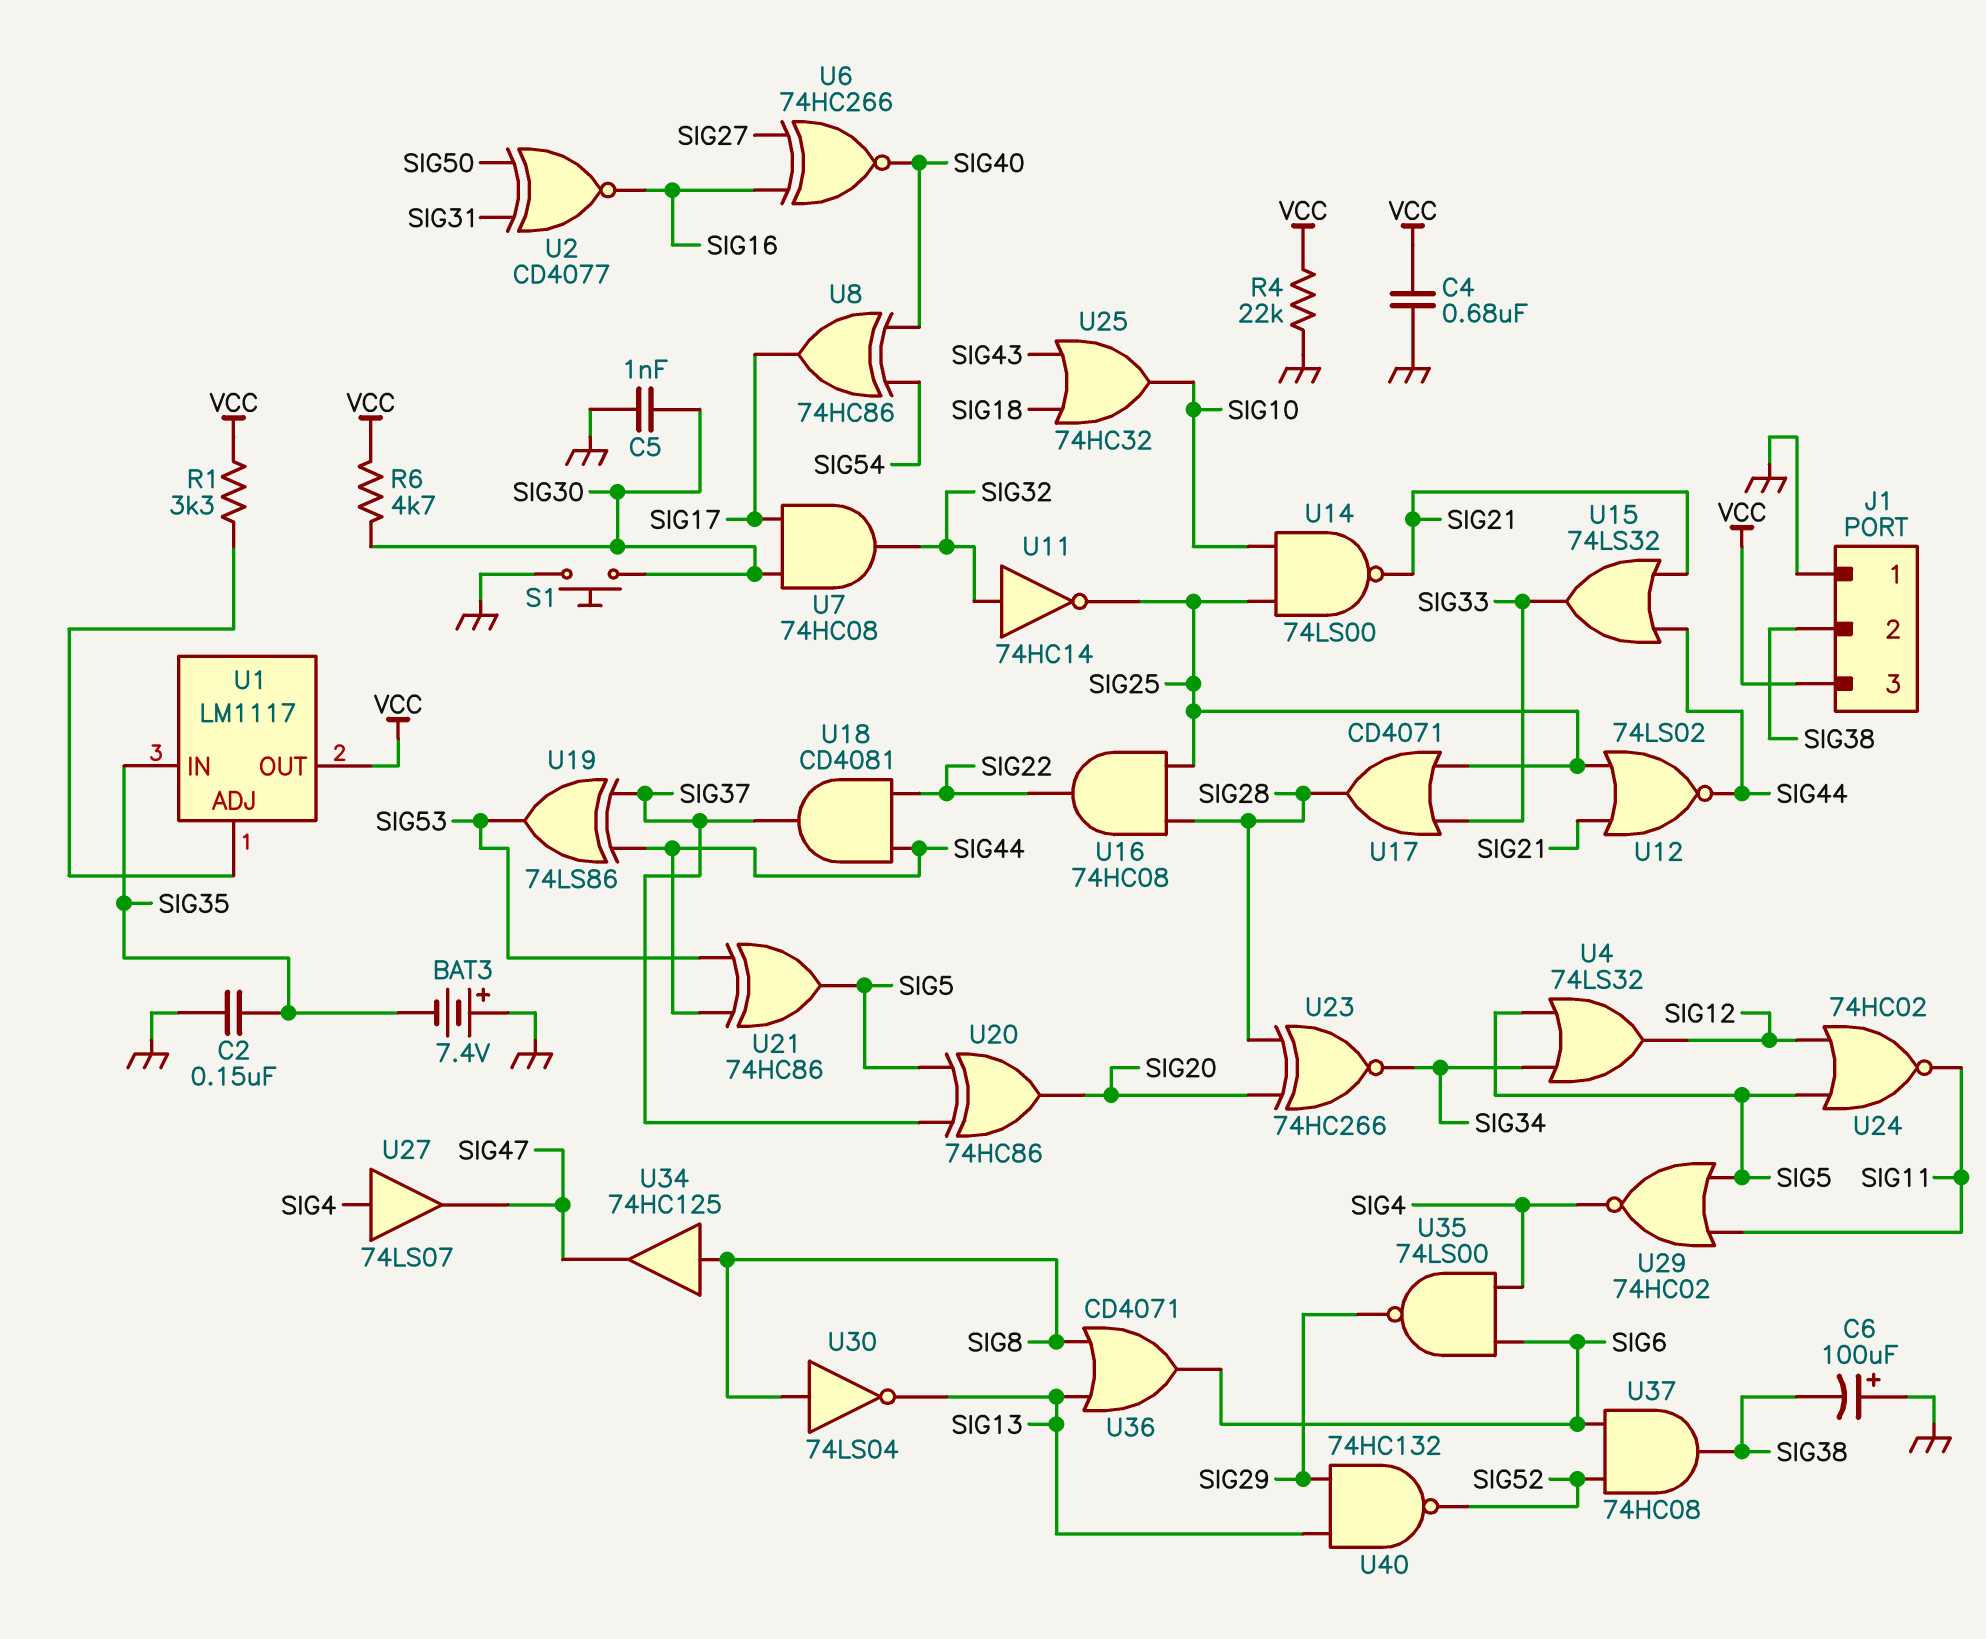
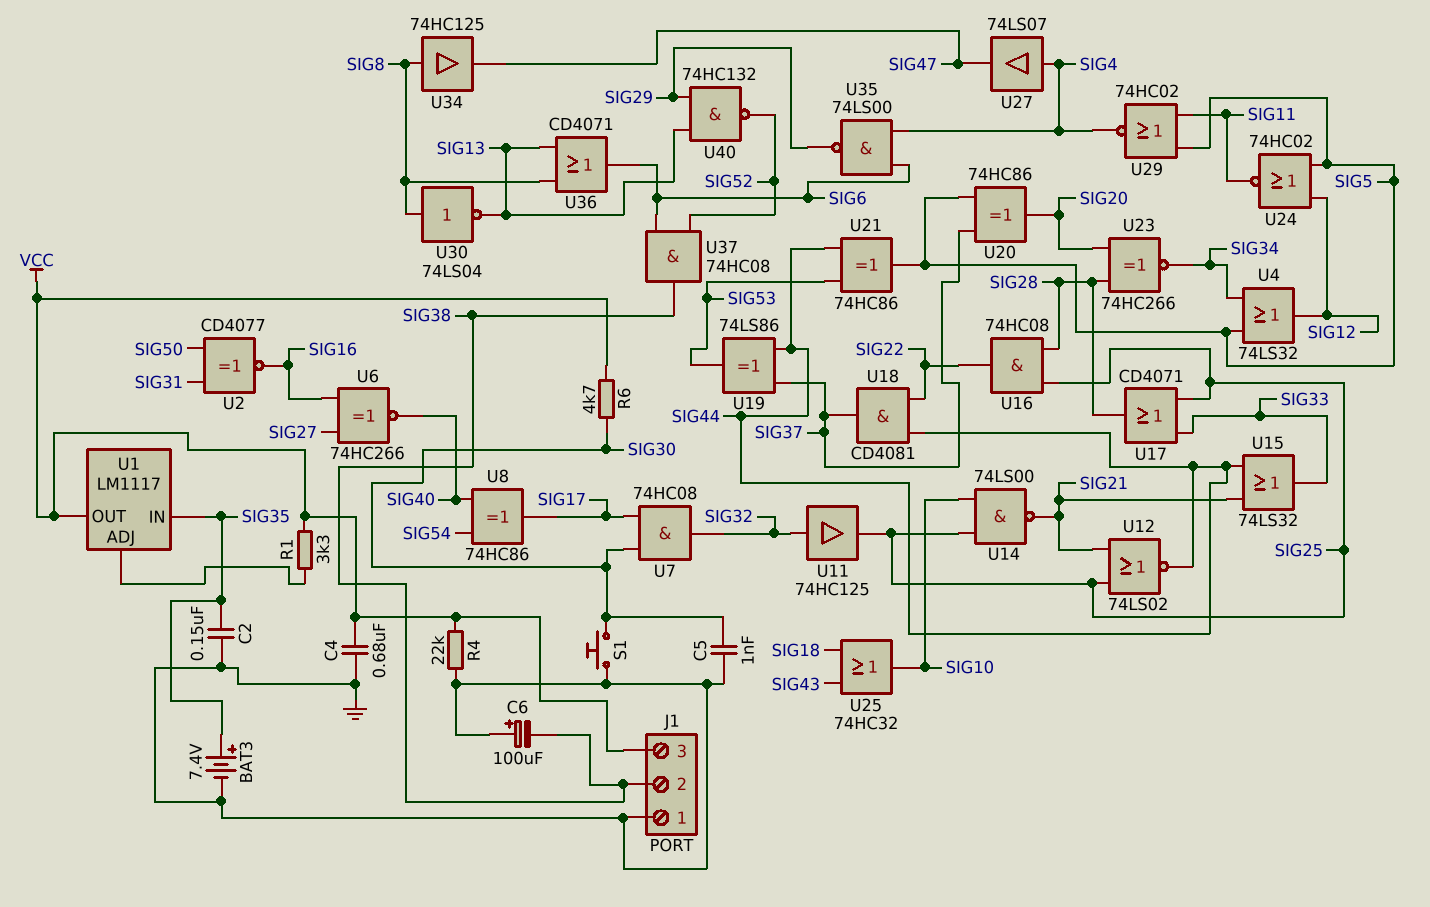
BAT3: 7.4V (plus GND, minus SIG35) -> 7.4V (plus SIG35, minus GND)
U11: NOT 74HC14 (in SIG32, out SIG25) -> buffer 74HC125 (in SIG32, out SIG25)

